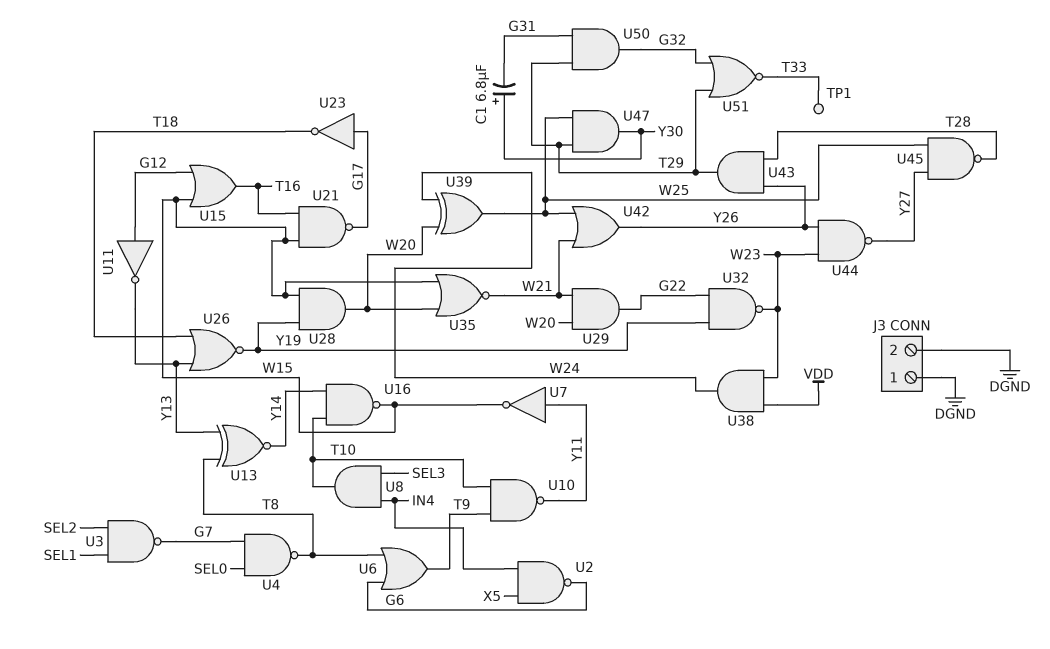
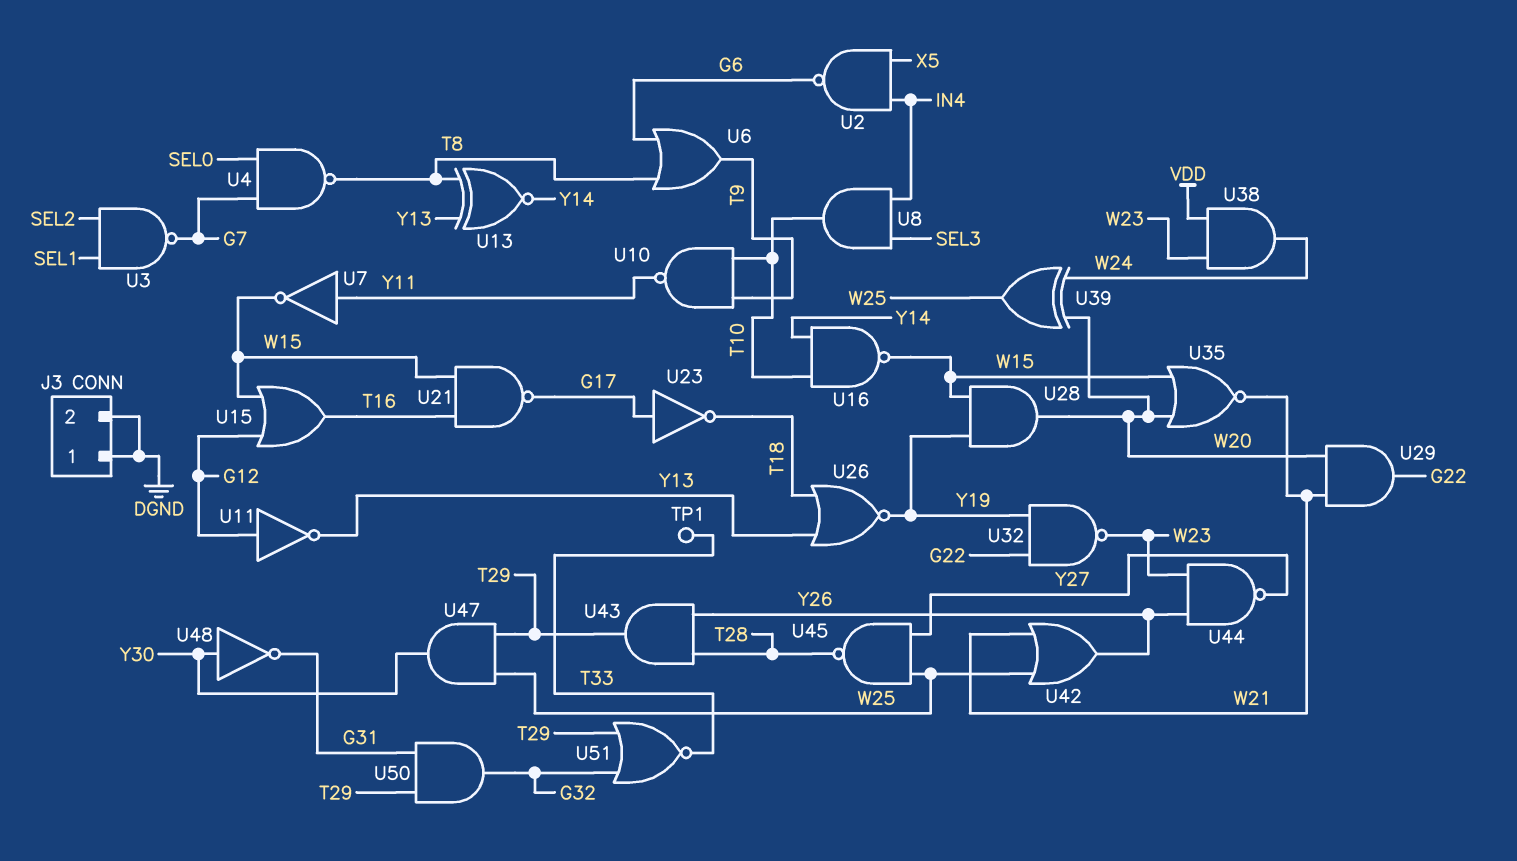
C1: 6.8uF (plus Y30, minus G31) -> none
U48: none -> NOT (in Y30, out G31)

